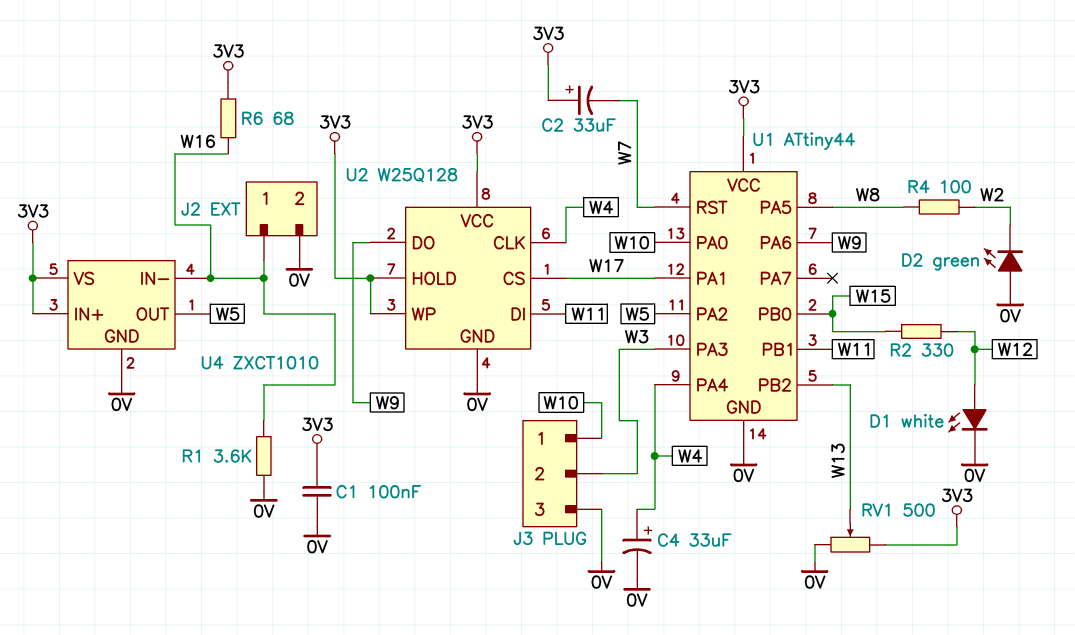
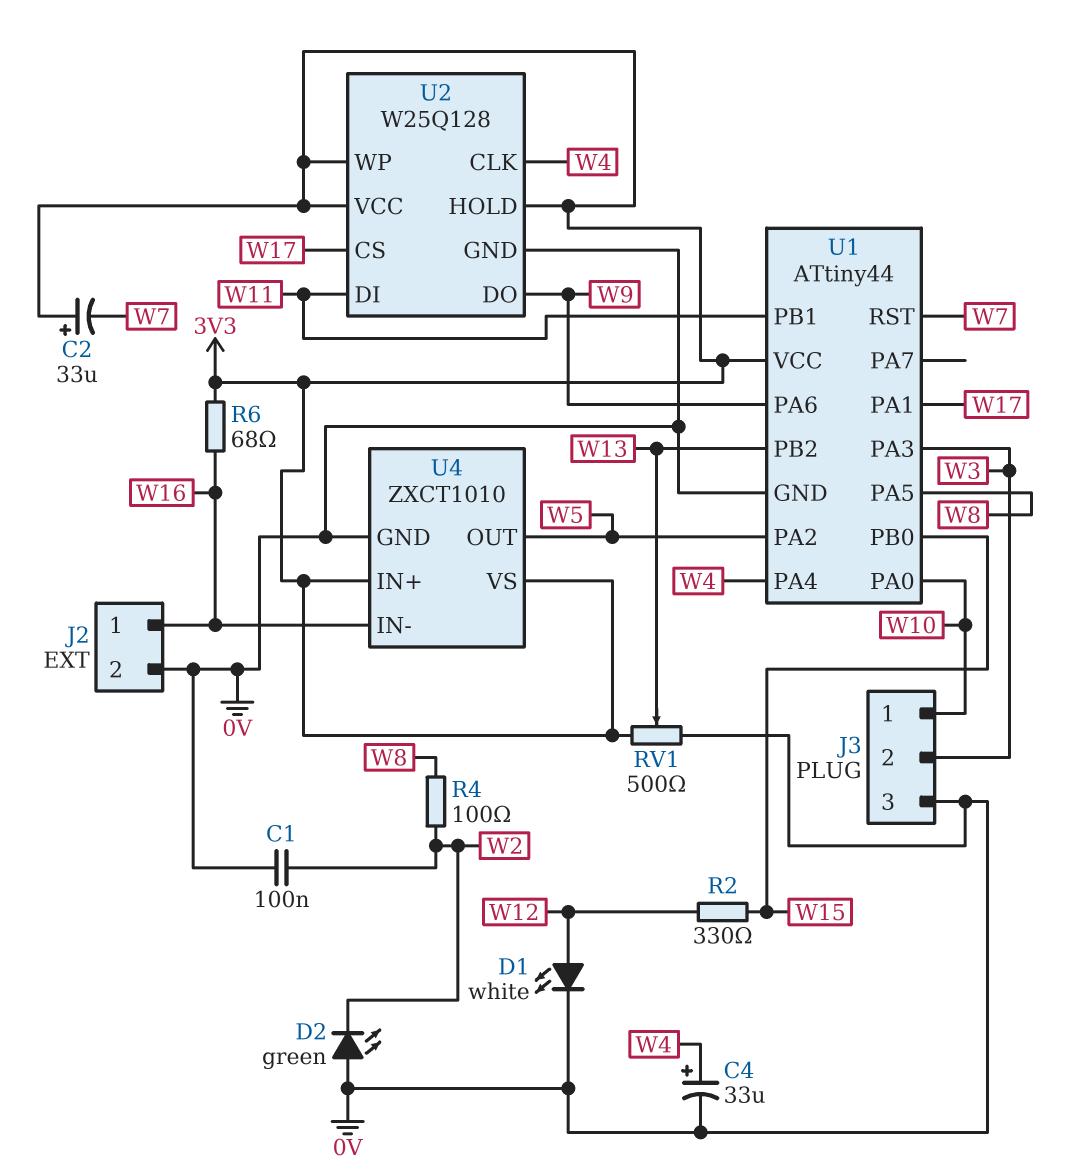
C1: 100nF (0V, 3V3) -> 100nF (0V, W2)
R1: 3.6k (0V, W16) -> none

